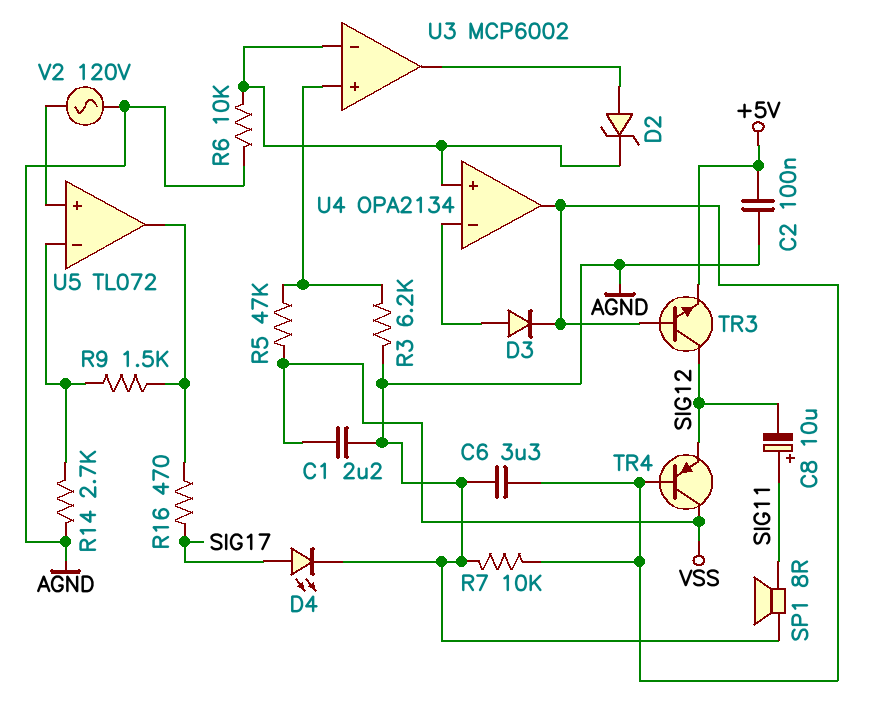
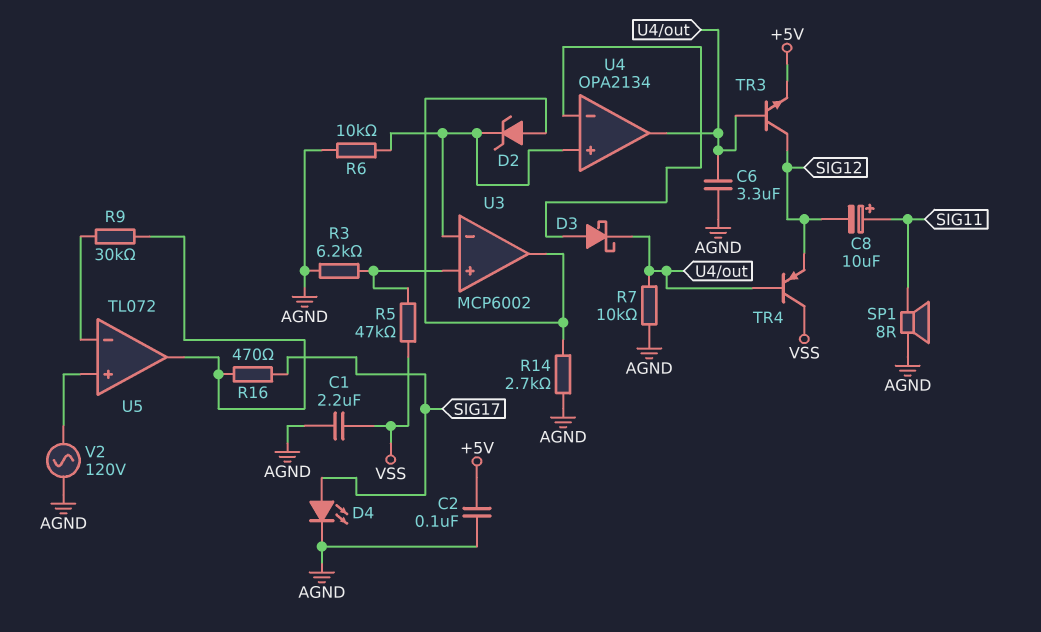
D3: diode (A U4/in-, K U4/out) -> schottky (A U4/in-, K U4/out)
R9: 1.5k (U5/in-, U5/out) -> 30k (U5/in-, U5/out)
R14: 2.7k (AGND, U5/in-) -> 2.7k (AGND, U3/out)

